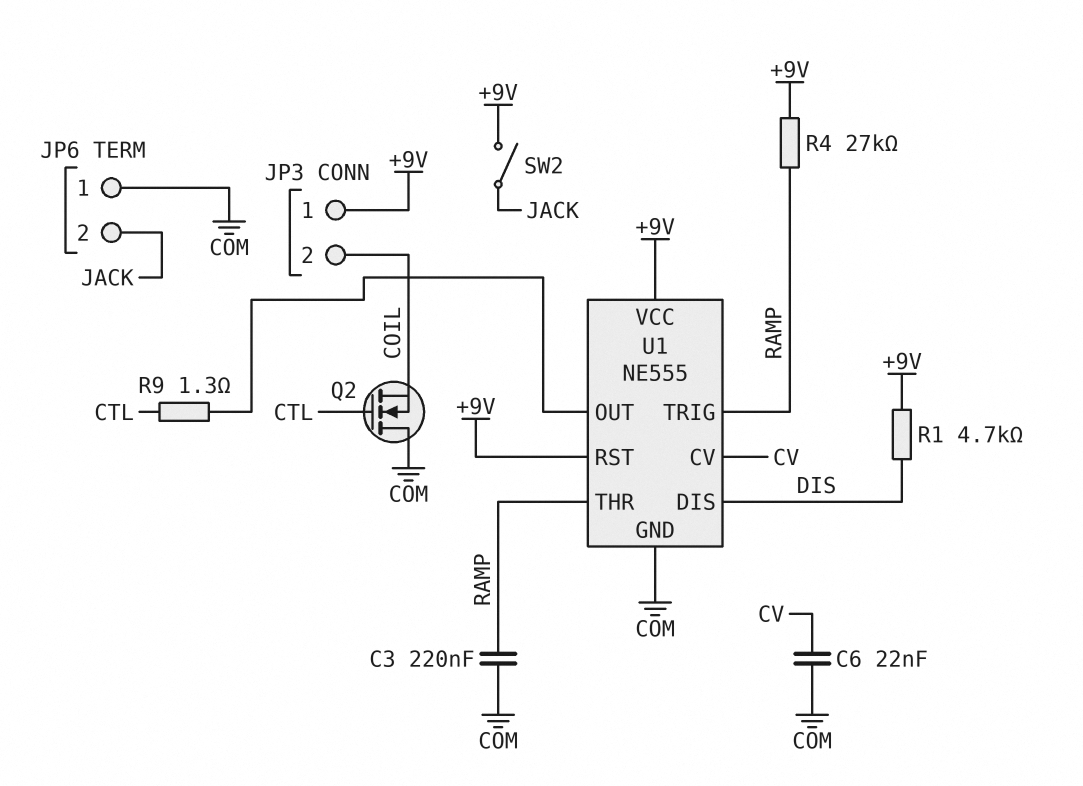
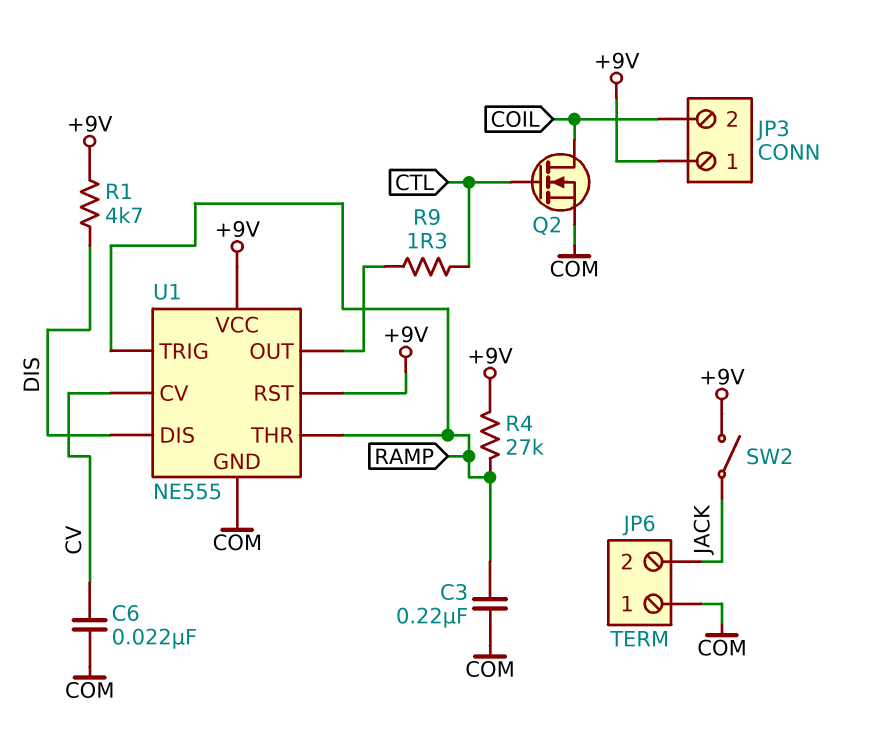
Q2: NMOS (G CTL, D COM, S COIL) -> NMOS (G CTL, D COIL, S COM)

